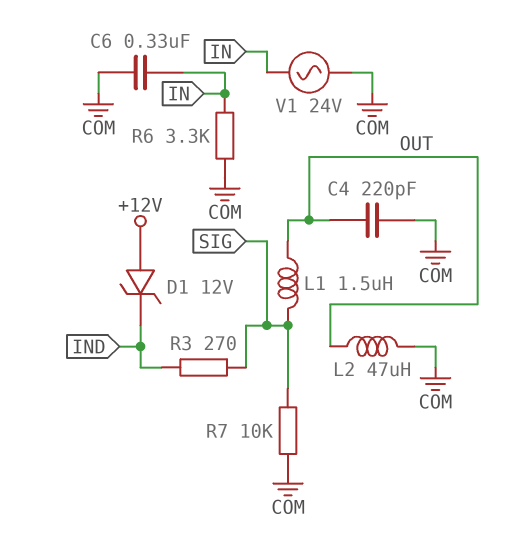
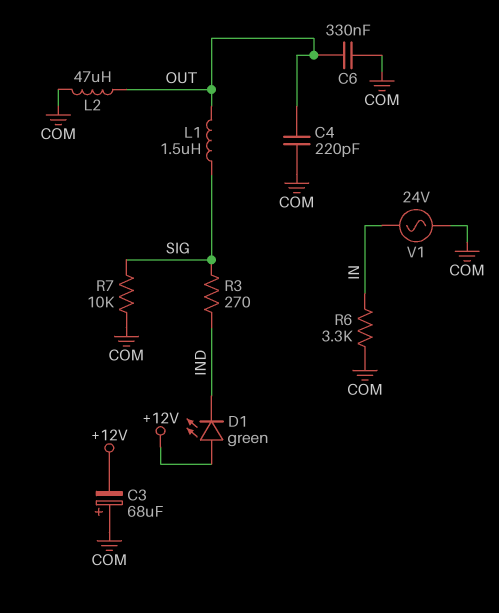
C3: none -> 68uF (plus COM, minus +12V)
C6: 330nF (COM, IN) -> 330nF (COM, OUT)
D1: zener 12V (A +12V, K IND) -> LED green (A +12V, K IND)

